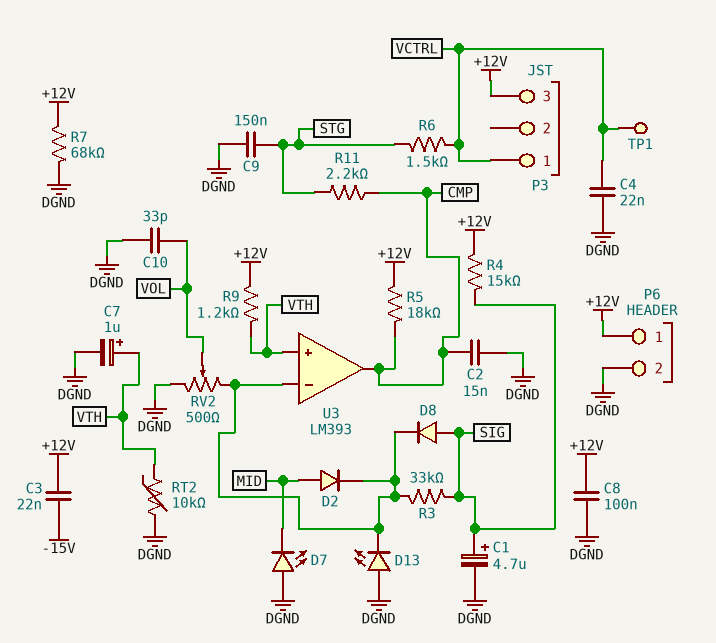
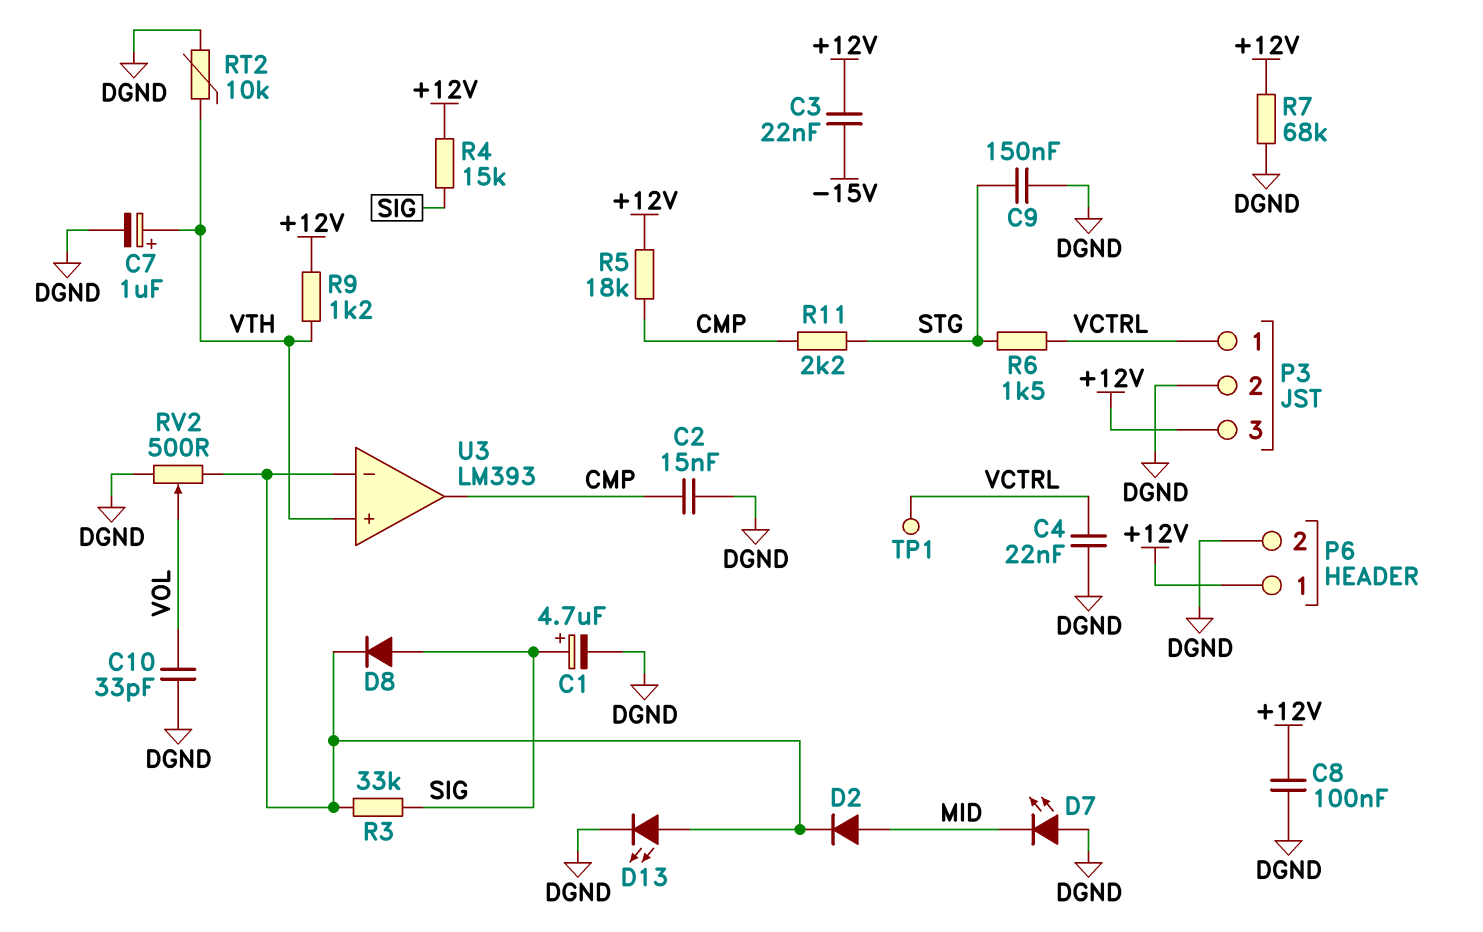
D13: LED (A DGND, K U3/in-) -> LED (A U3/in-, K DGND)
P3 pin 2: none -> DGND

